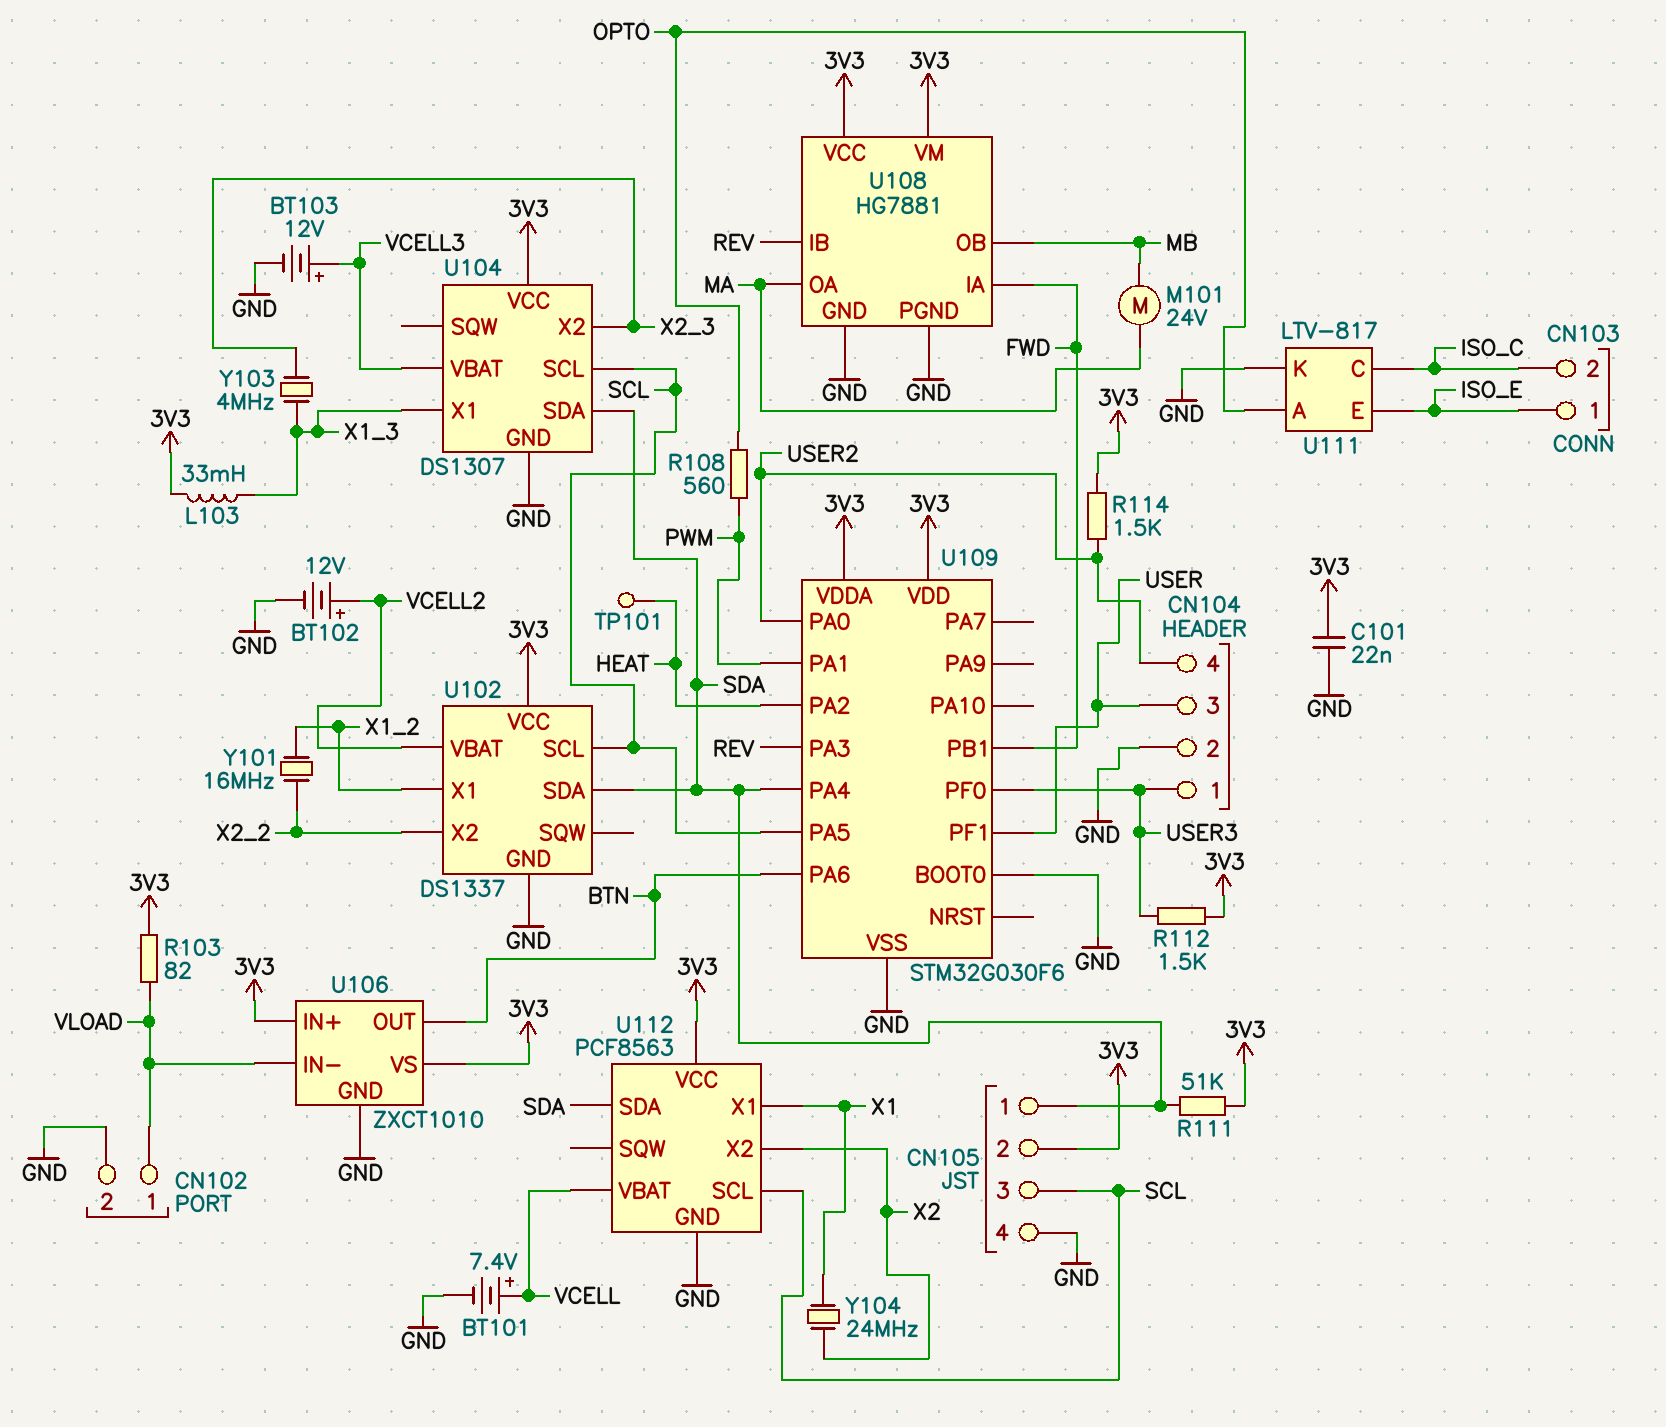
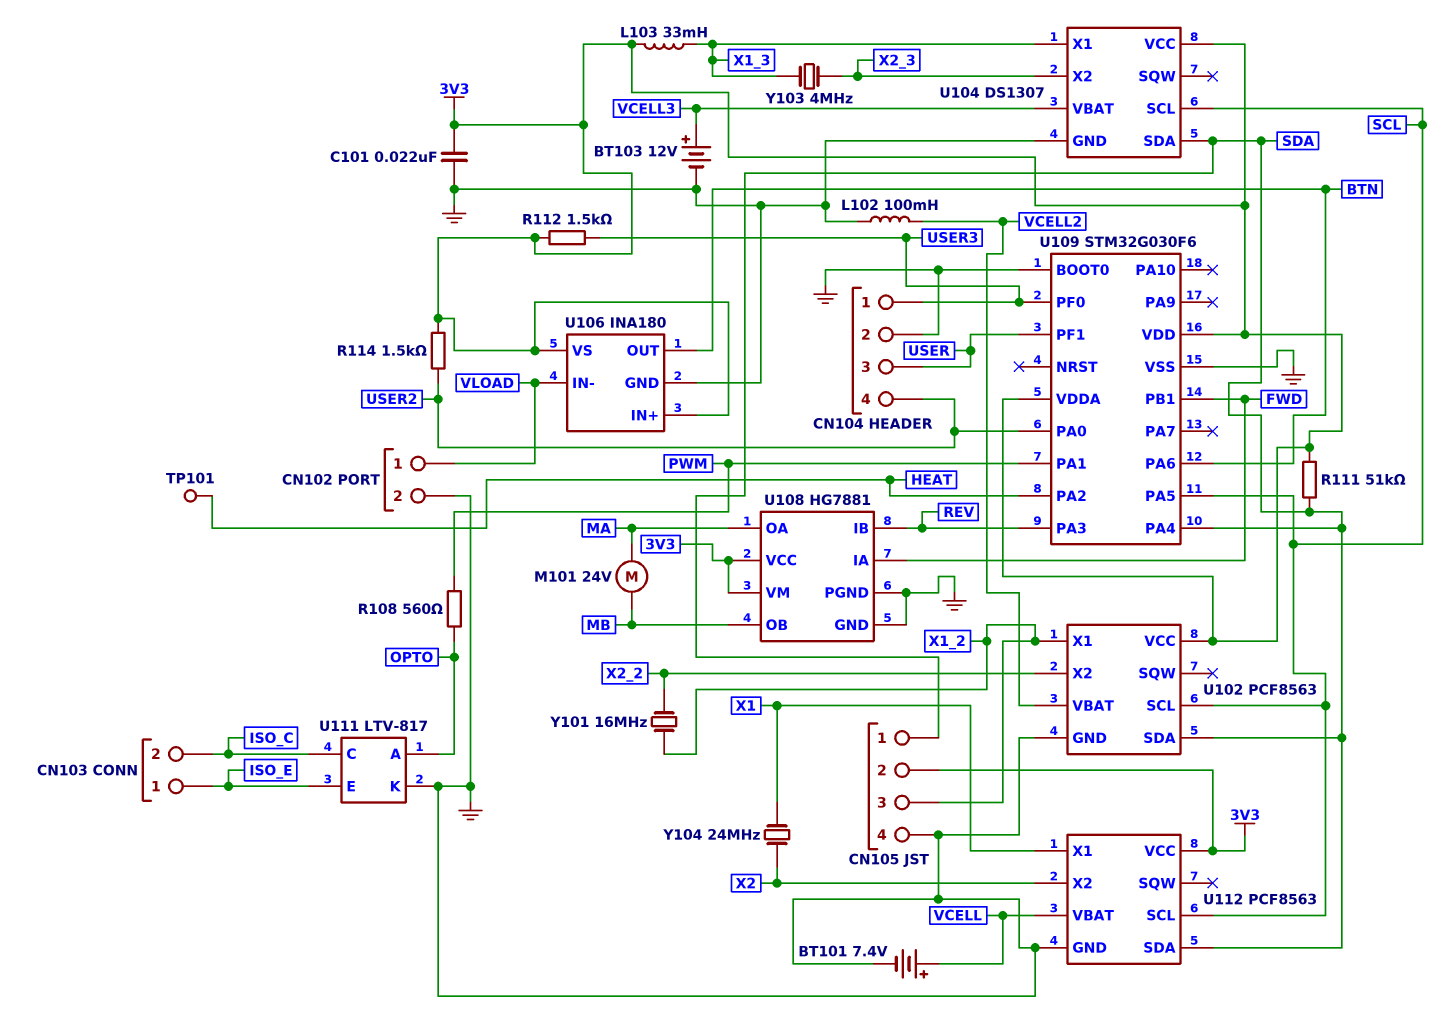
BT102: 12V (plus VCELL2, minus GND) -> none
CN105 pin 3: SCL -> X1_2
L102: none -> 100mH (GND, VCELL2)
R103: 82 (3V3, VLOAD) -> none
U102: DS1337 -> PCF8563
U106: ZXCT1010 -> INA180

